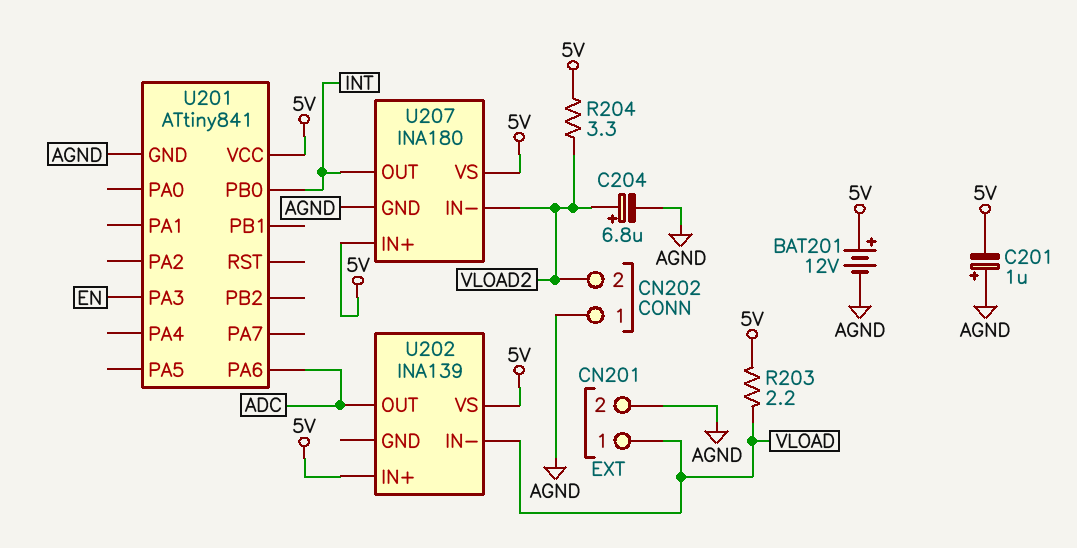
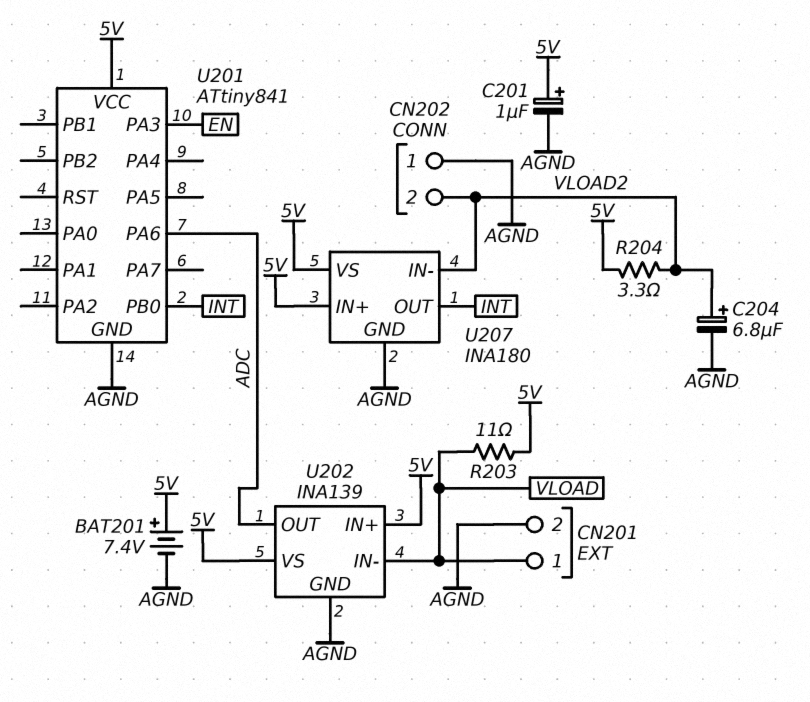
BAT201: 12V (plus 5V, minus AGND) -> 7.4V (plus 5V, minus AGND)
C201: 1uF (plus AGND, minus 5V) -> 1uF (plus 5V, minus AGND)
R203: 2.2 (5V, VLOAD) -> 11 (5V, VLOAD)
U202 pin GND: none -> AGND

